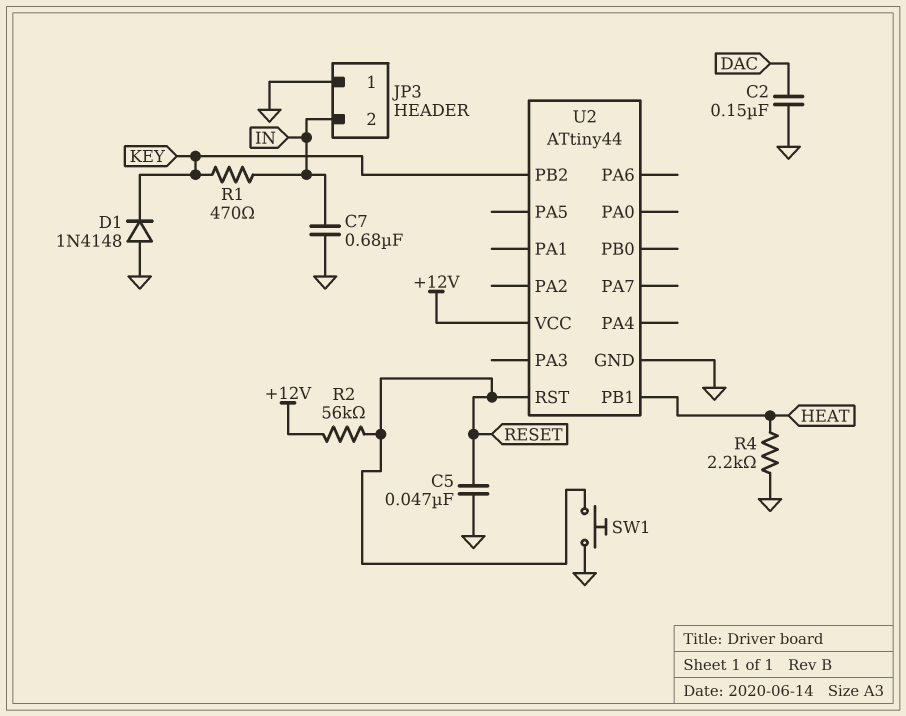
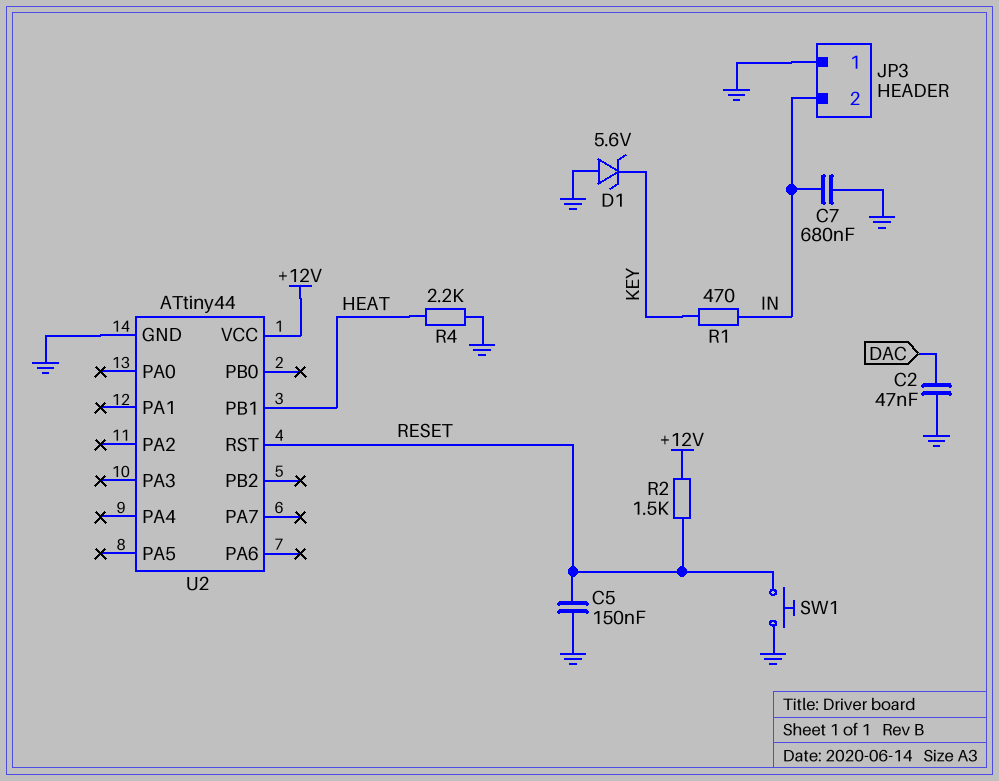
C2: 150nF (DAC, GND) -> 47nF (DAC, GND)
C5: 47nF (GND, RESET) -> 150nF (GND, RESET)
D1: diode 1N4148 (A GND, K KEY) -> zener 5.6V (A GND, K KEY)
R2: 56k (+12V, RESET) -> 1.5k (+12V, RESET)
U2 pin PB2: KEY -> none

